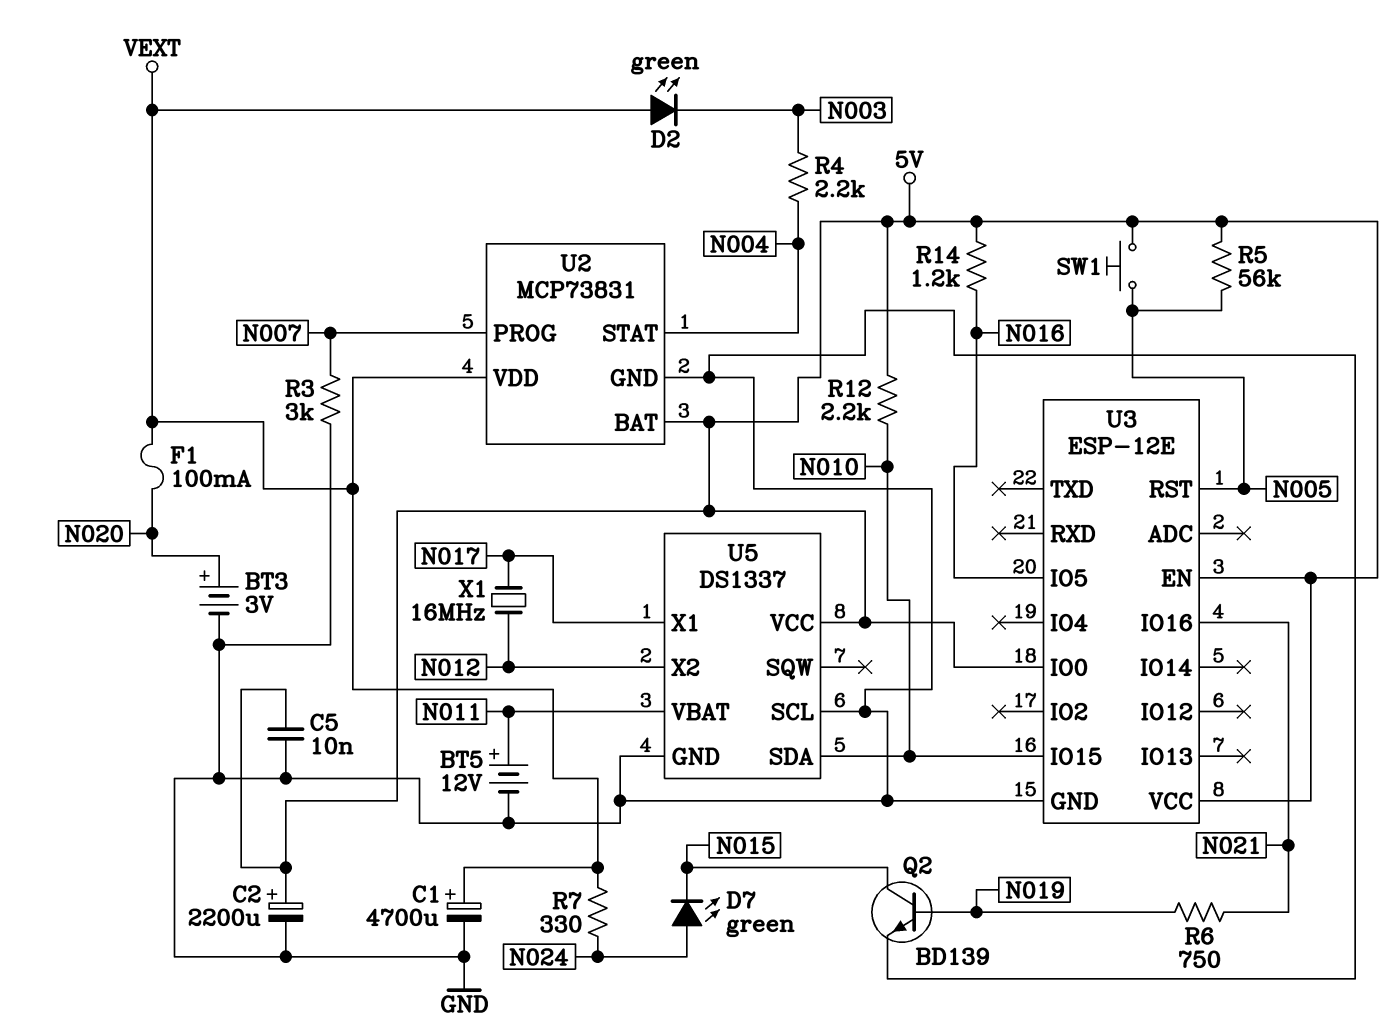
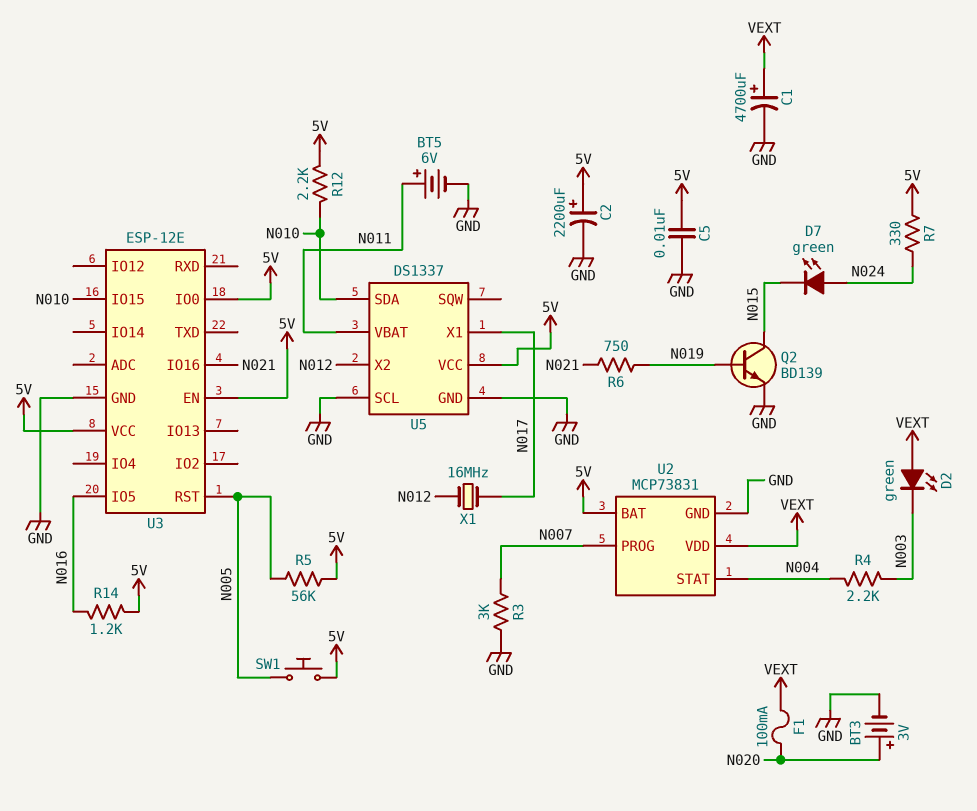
BT5: 12V (plus N011, minus GND) -> 6V (plus N011, minus GND)
R7: 330 (N024, VEXT) -> 330 (5V, N024)

